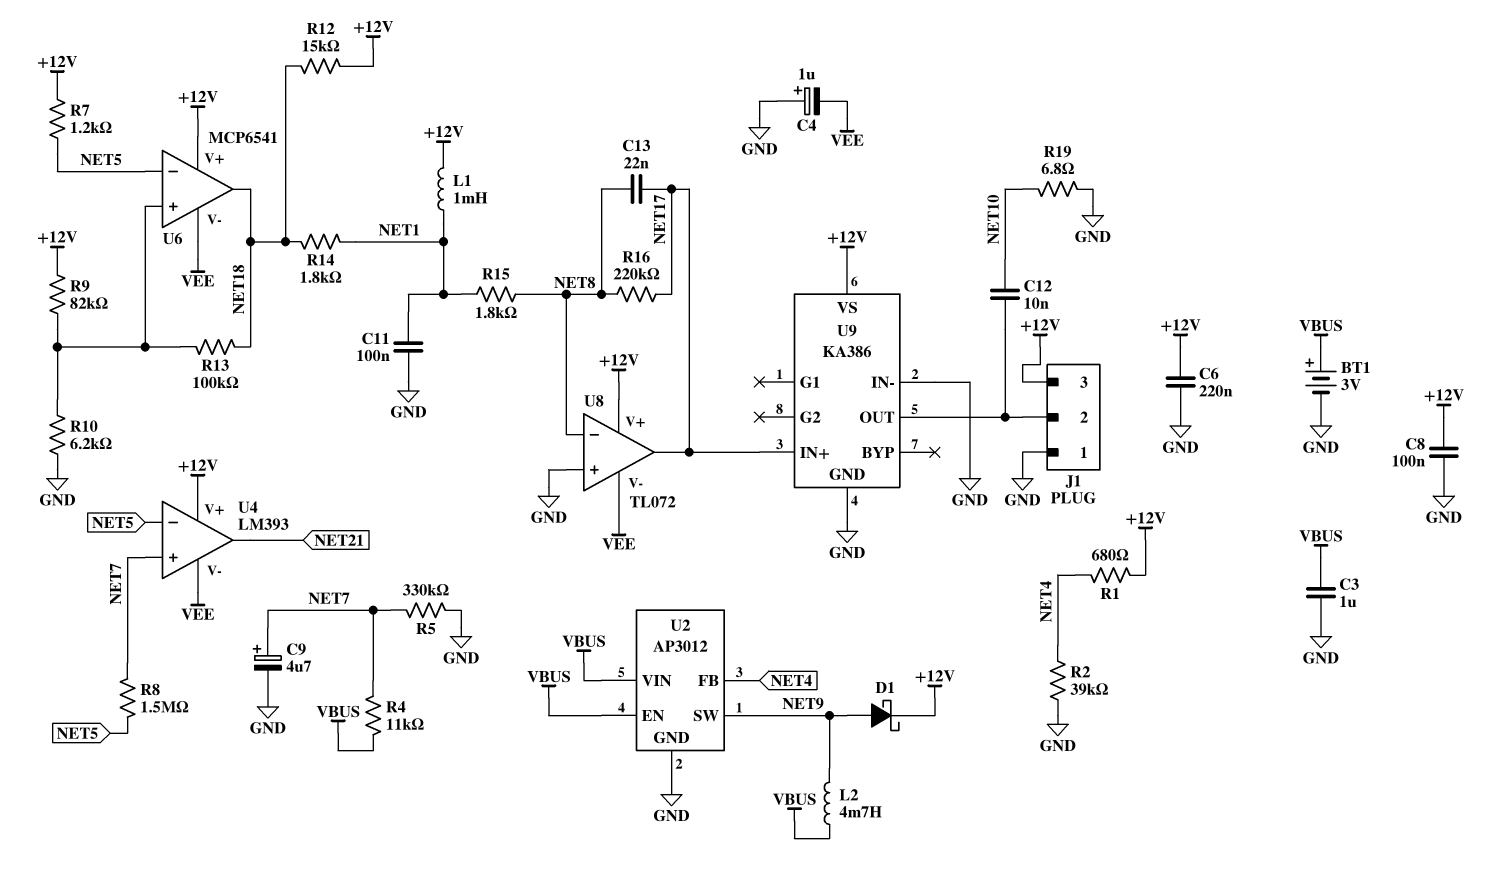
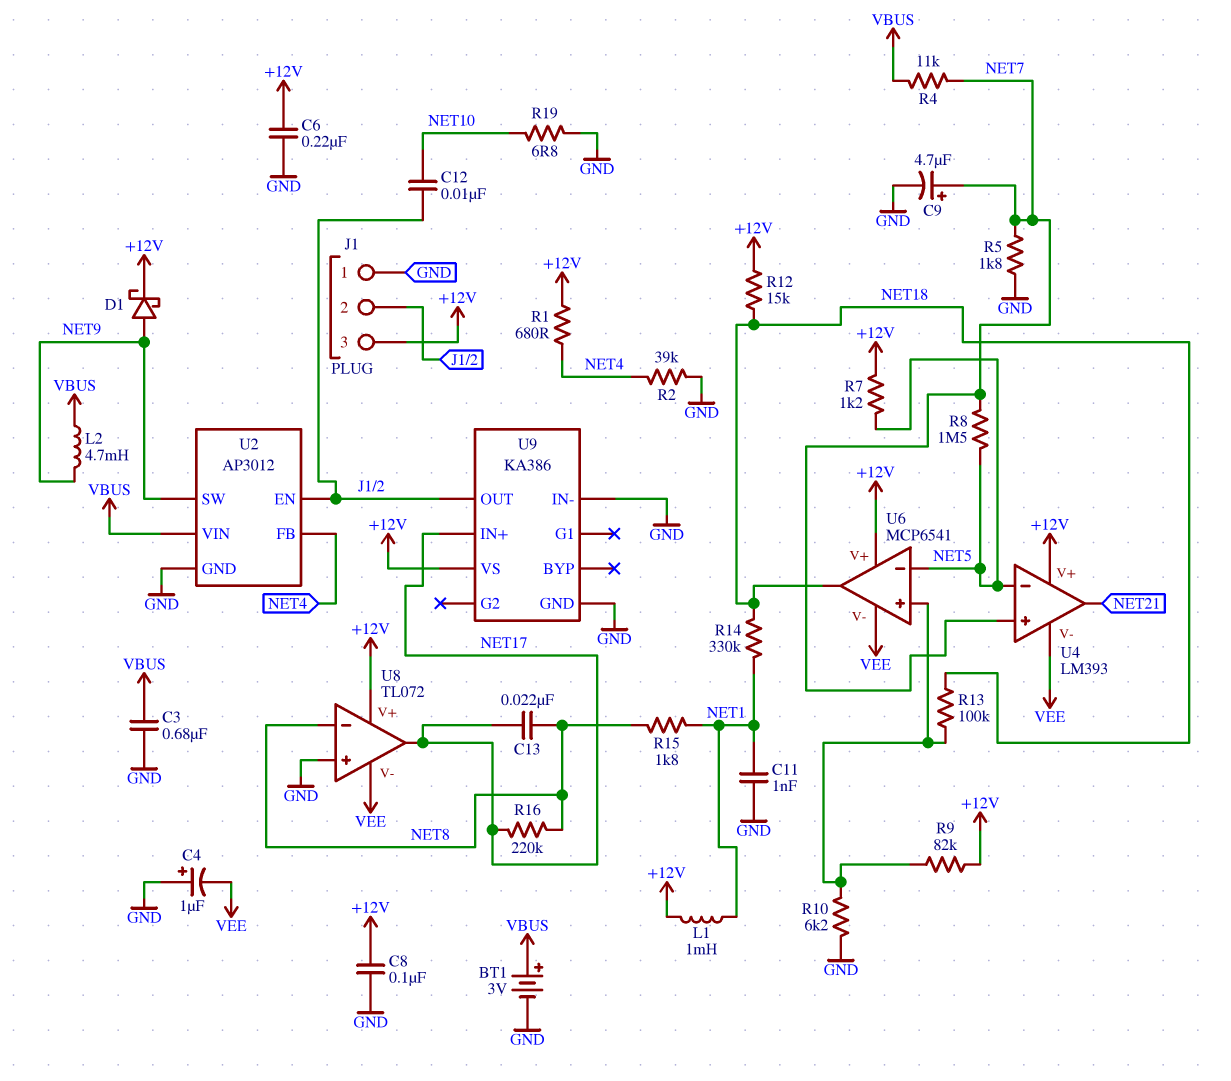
C3: 1uF (GND, VBUS) -> 680nF (GND, VBUS)
C11: 100nF (GND, NET1) -> 1nF (GND, NET1)
R5: 330k (GND, NET7) -> 1.8k (GND, NET7)
R14: 1.8k (NET1, NET18) -> 330k (NET1, NET18)
U2 pin EN: VBUS -> J1/2

